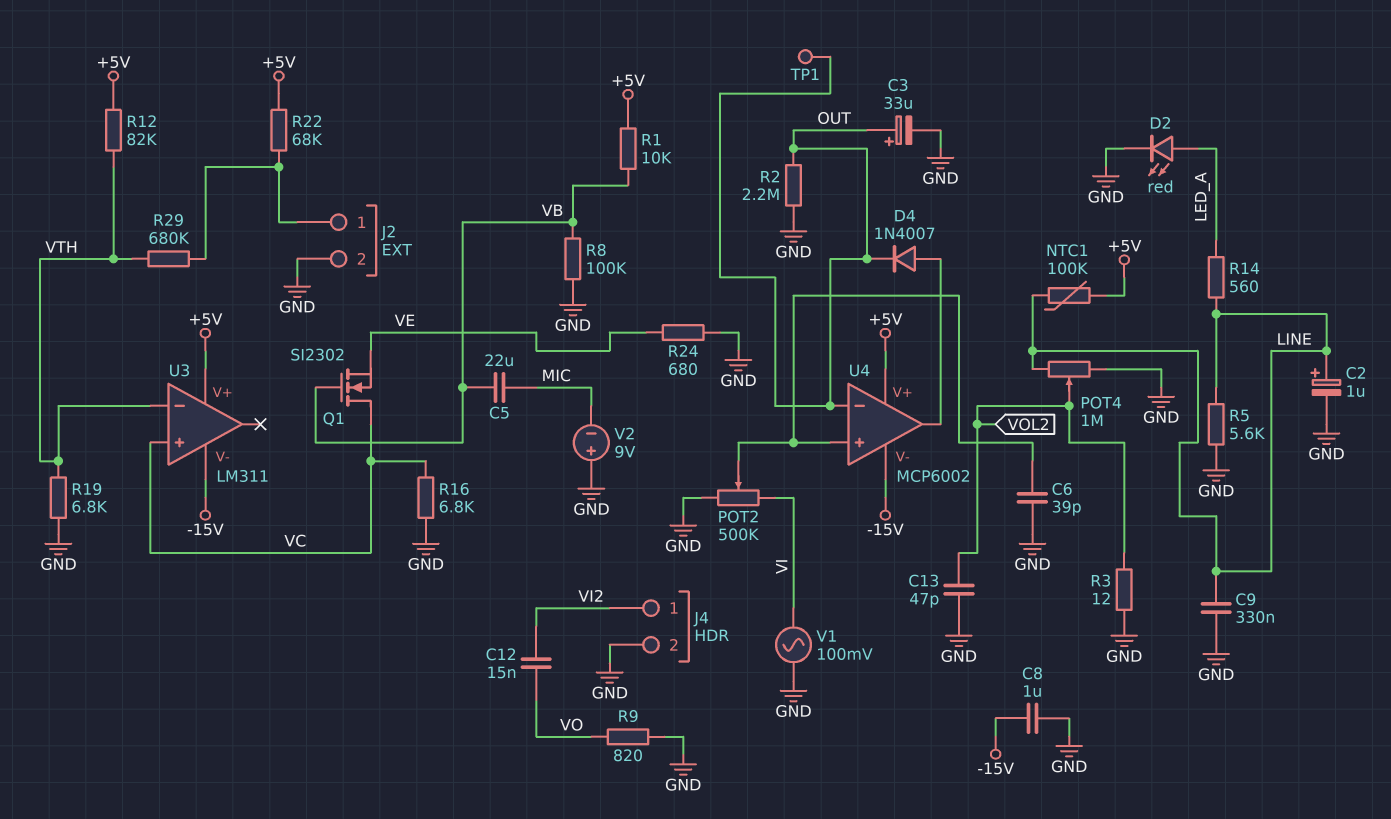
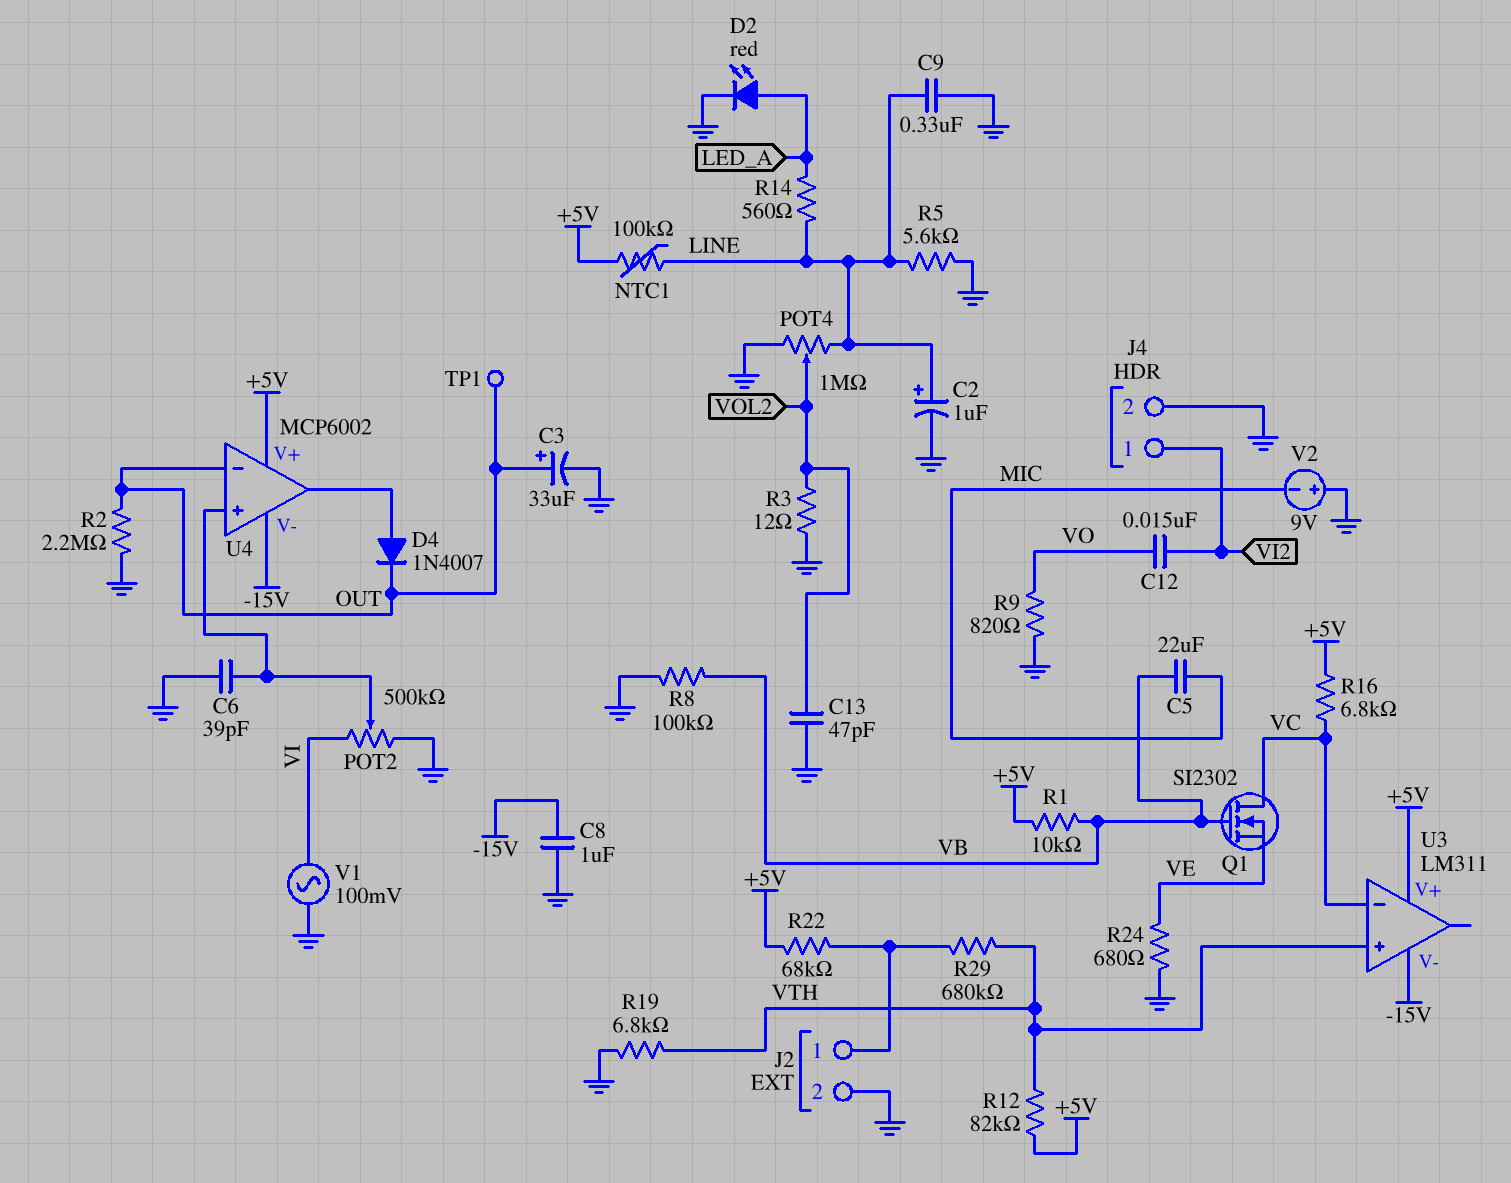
R16: 6.8k (GND, VC) -> 6.8k (+5V, VC)
U3 pin in+: VC -> VTH
U3 pin in-: VTH -> VC

